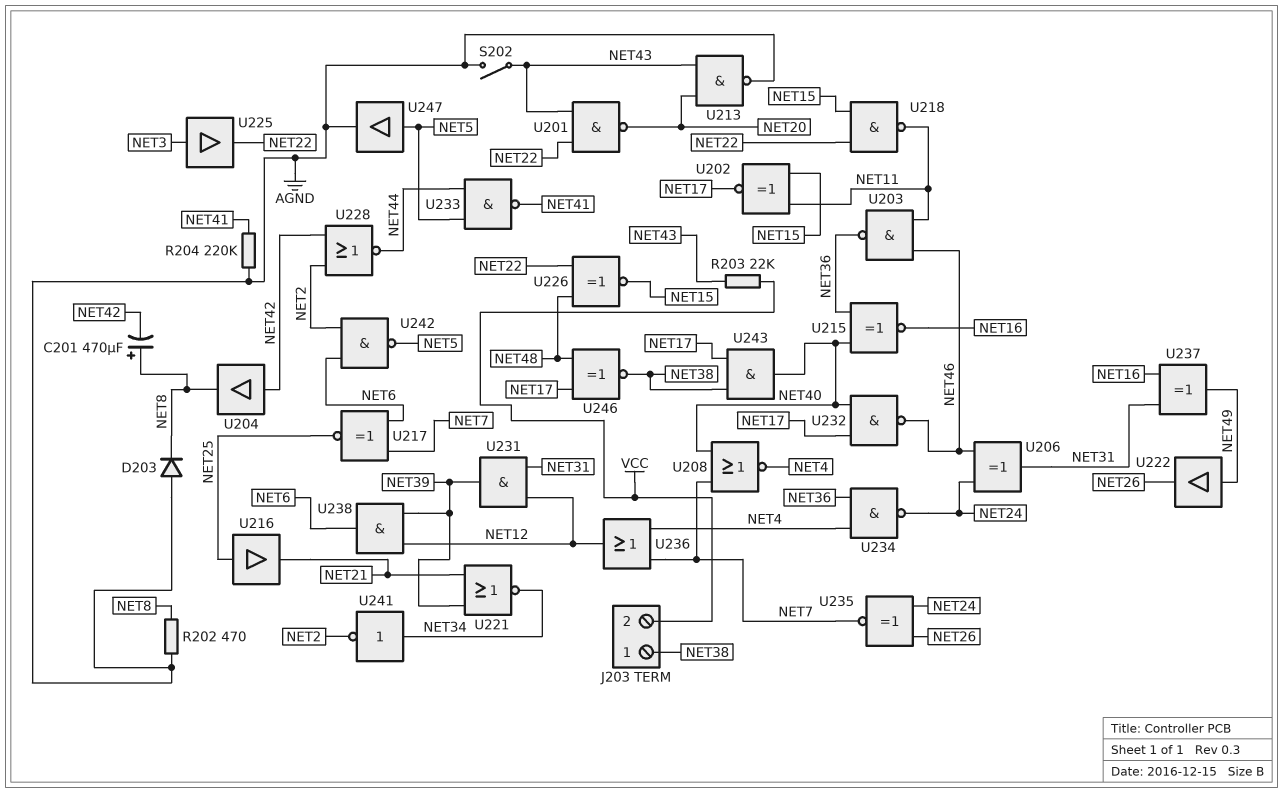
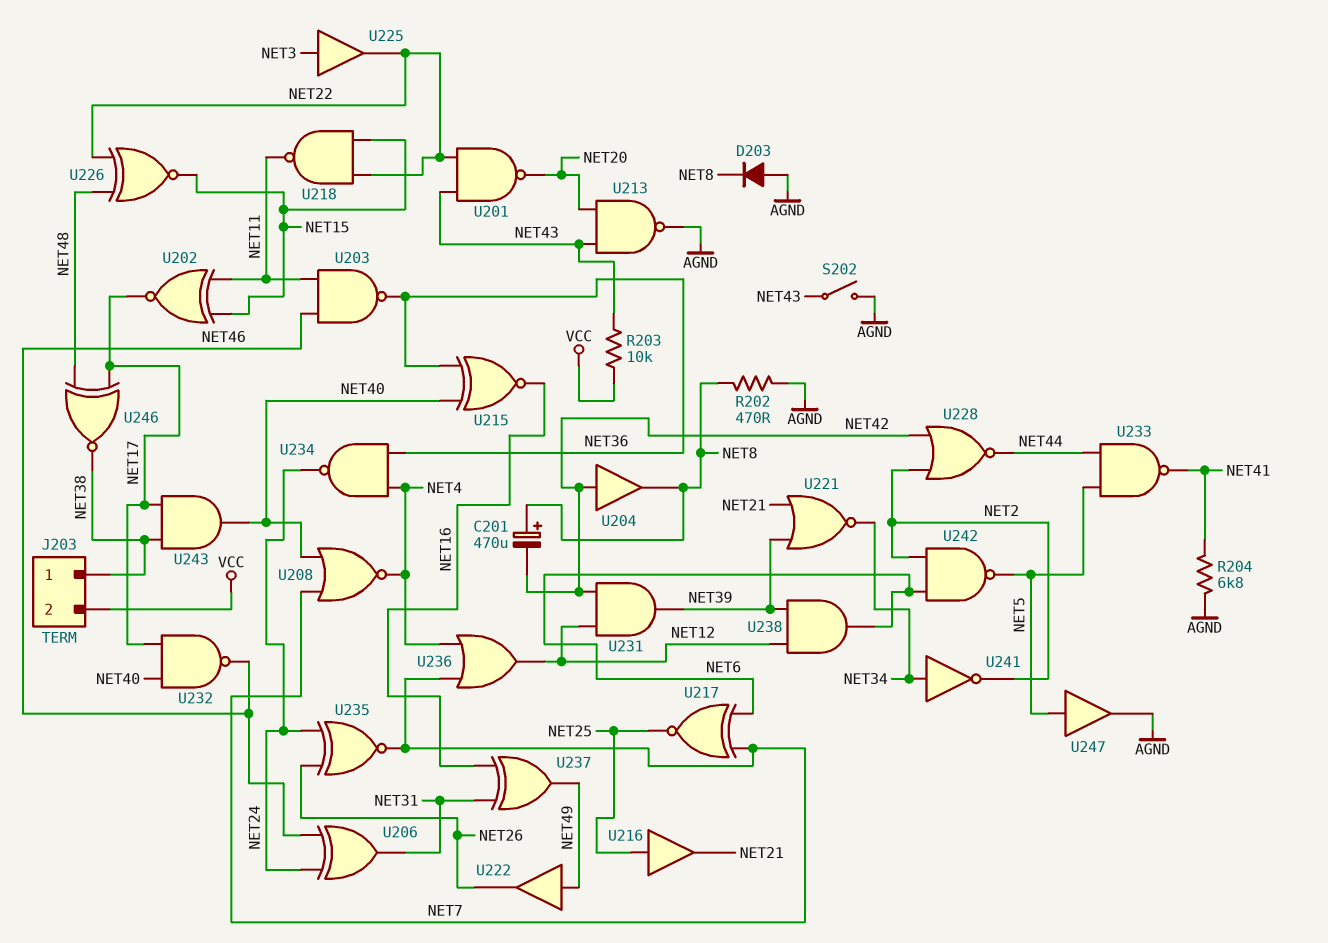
R203: 22k (NET43, VCC) -> 10k (NET43, VCC)
R204: 220k (AGND, NET41) -> 6.8k (AGND, NET41)
U231: AND (in NET12, in NET31, out NET39) -> AND (in NET12, in NET42, out NET39)

